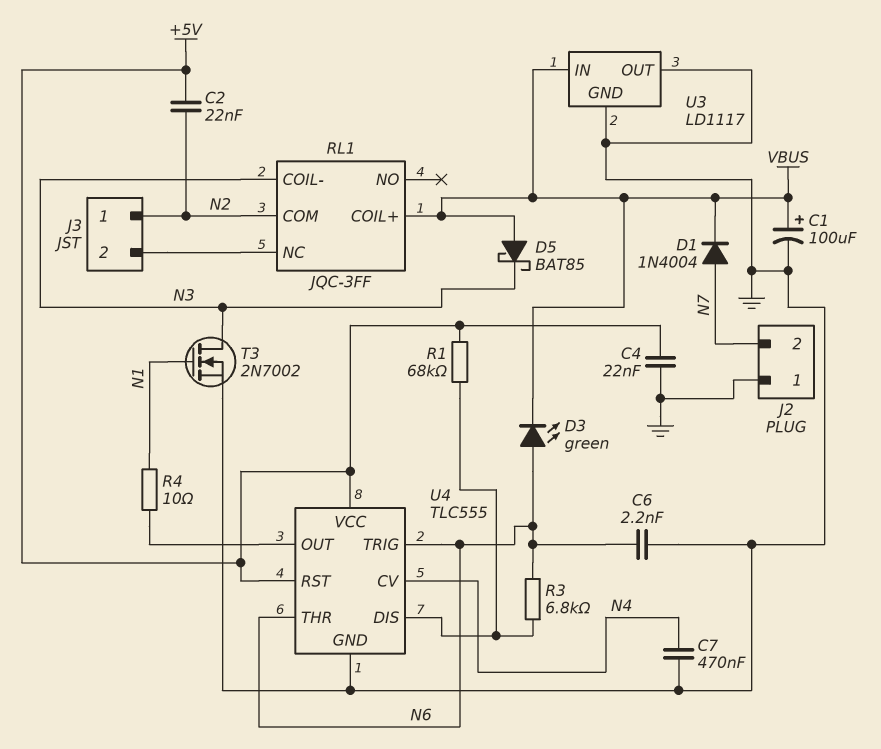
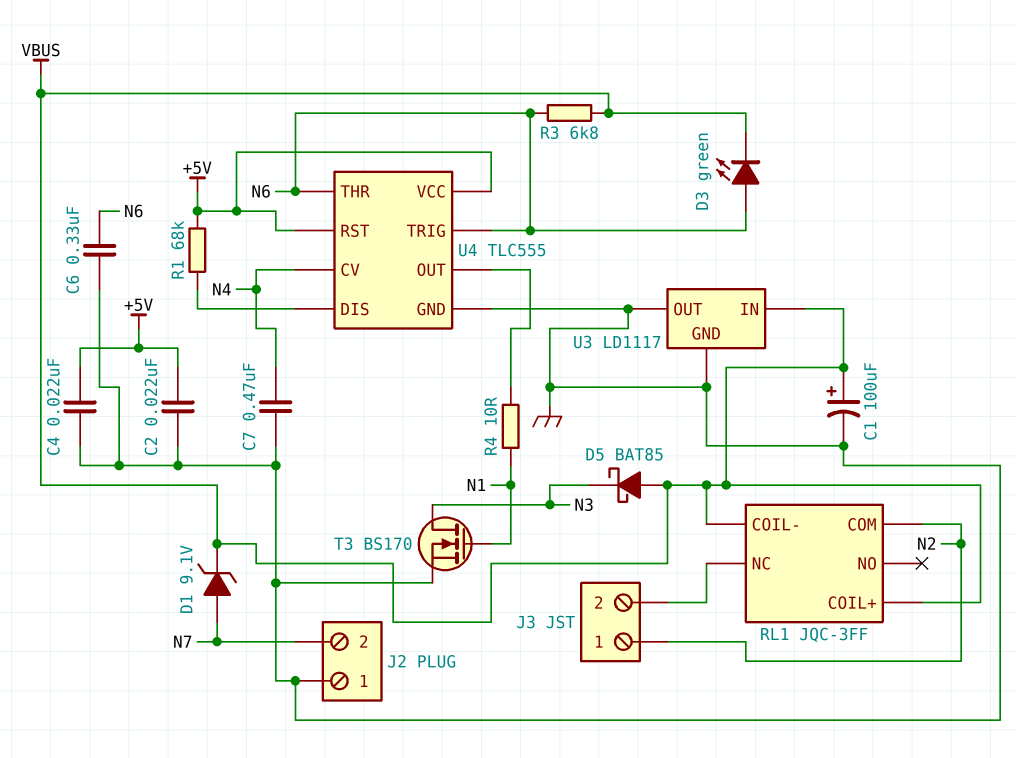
C2: 22nF (+5V, N2) -> 22nF (+5V, GND)
C6: 2.2nF (GND, N6) -> 330nF (GND, N6)
D1: diode 1N4004 (A N7, K VBUS) -> zener 9.1V (A N7, K VBUS)
R3: 6.8k (N6, U4/DIS) -> 6.8k (N6, VBUS)
RL1 pin COIL-: N3 -> VBUS
T3: NMOS 2N7002 (G N1, D N3, S GND) -> NMOS BS170 (G N1, D N3, S GND)

